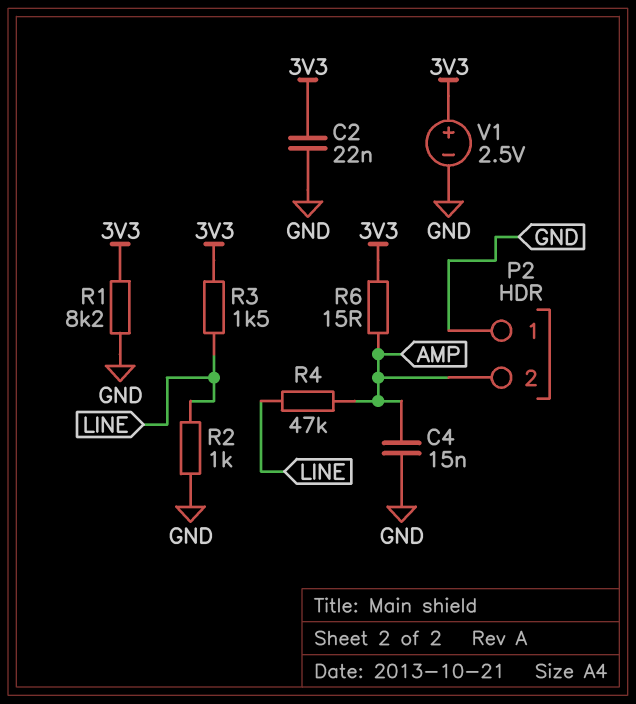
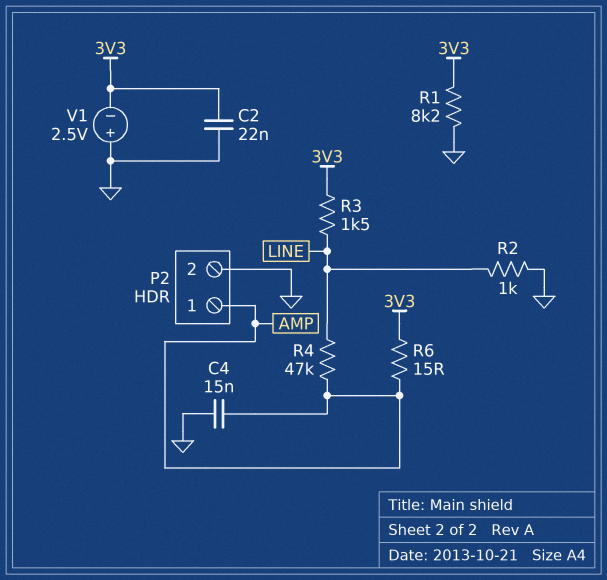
P2 pin 1: GND -> AMP
P2 pin 2: AMP -> GND
V1: 2.5V (plus 3V3, minus GND) -> 2.5V (plus GND, minus 3V3)

